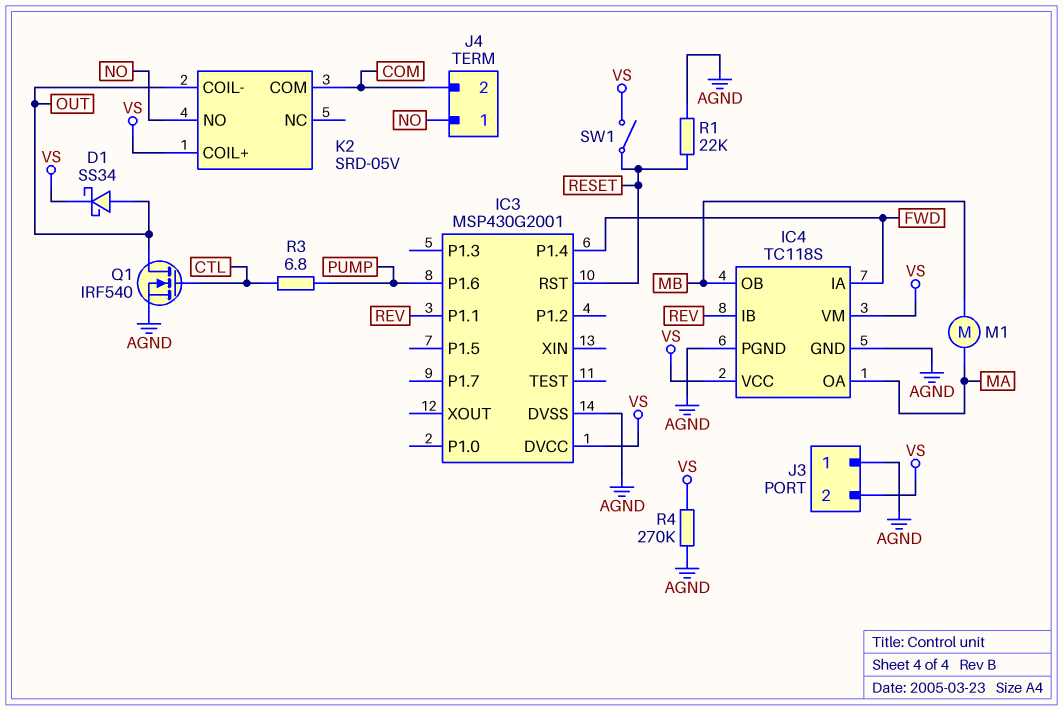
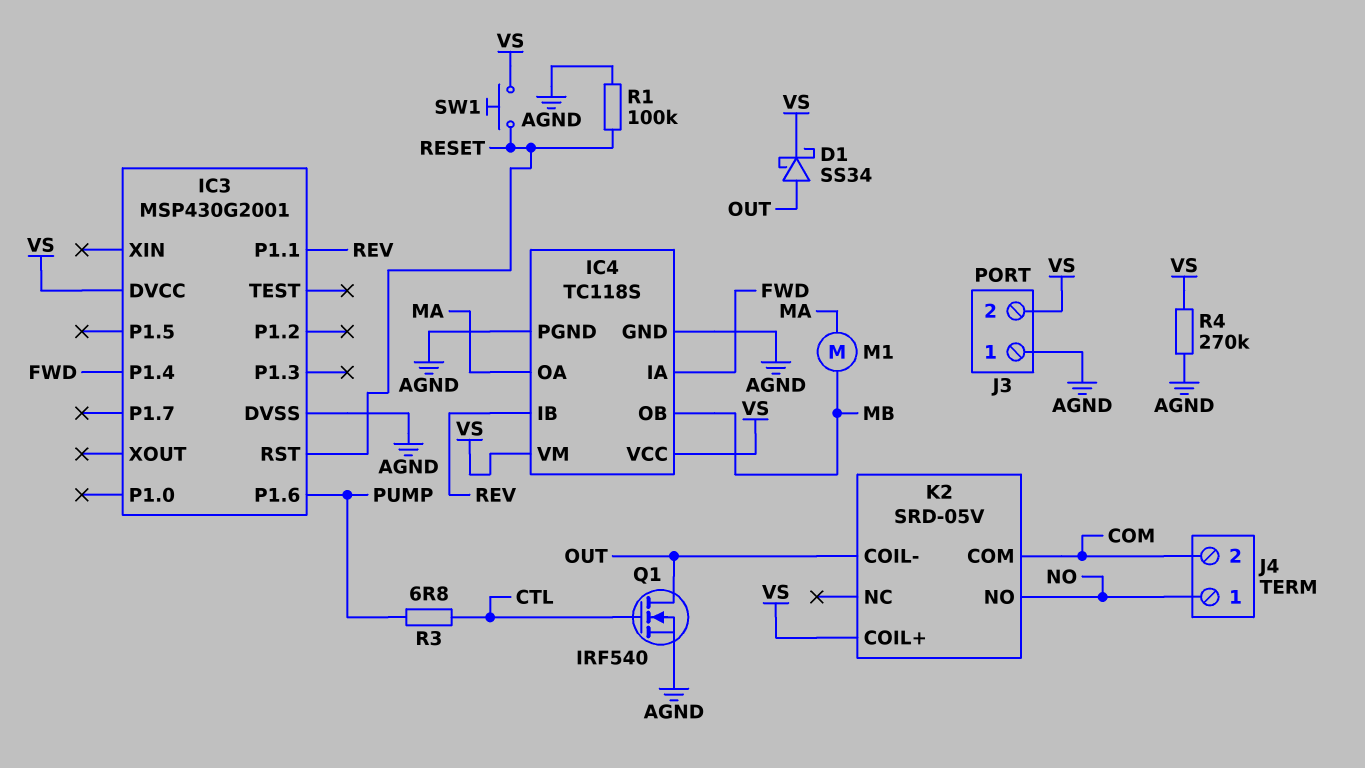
R1: 22k (AGND, RESET) -> 100k (AGND, RESET)
SW1: switch (RESET, VS) -> button (RESET, VS)

